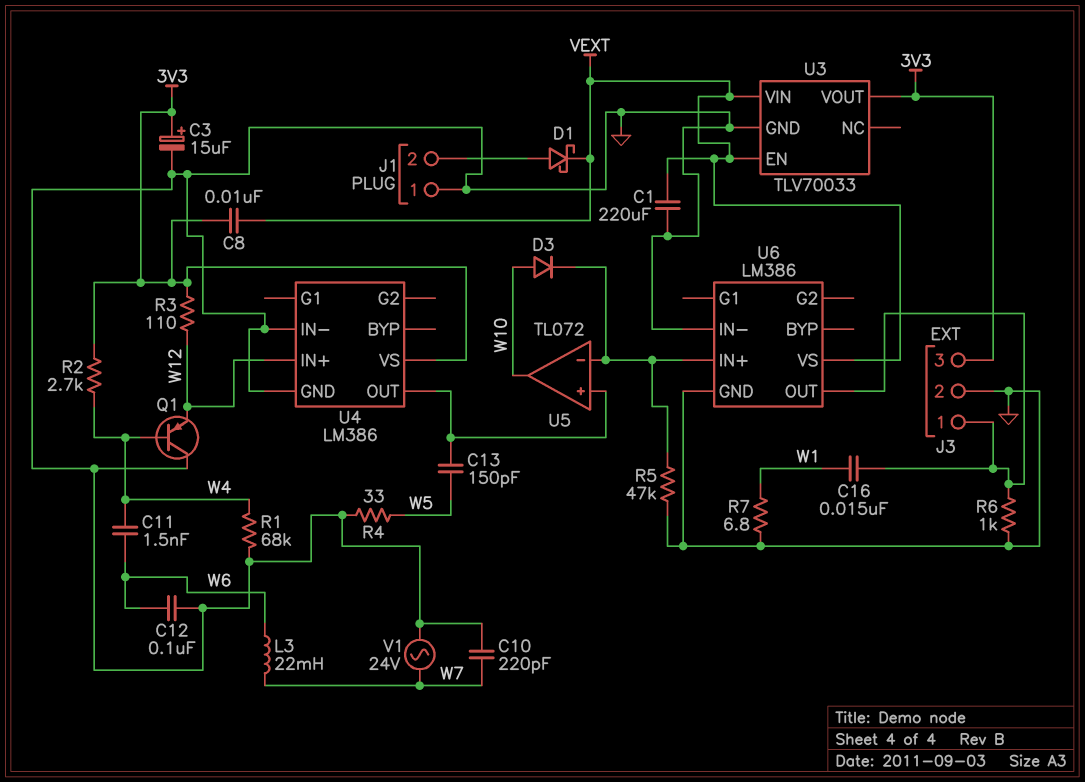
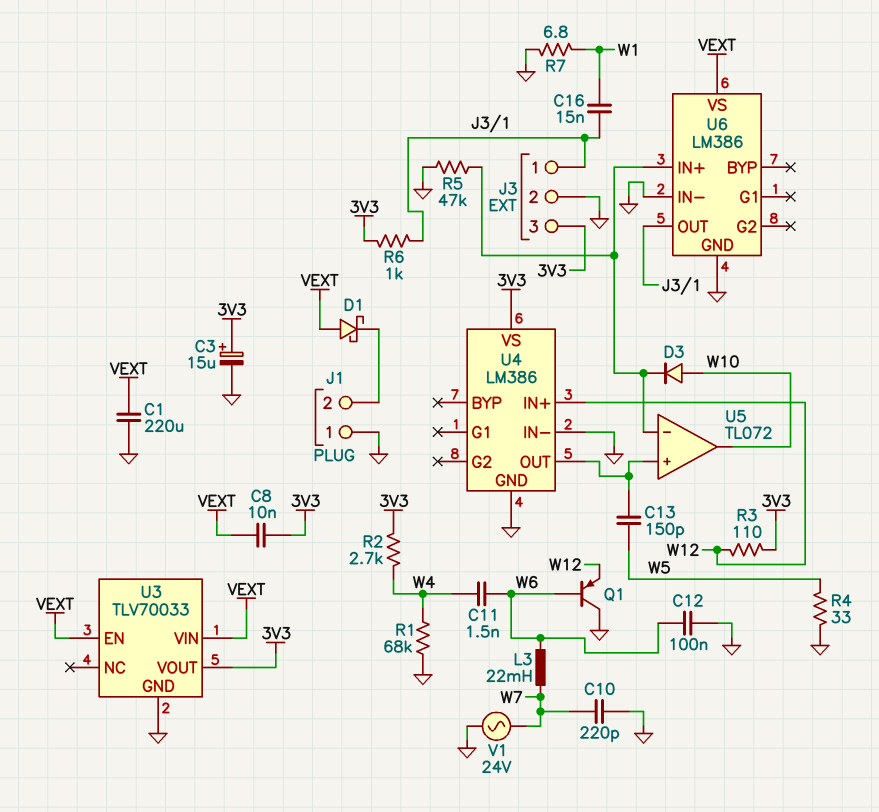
D1: schottky (A J1/2, K VEXT) -> schottky (A VEXT, K J1/2)
Q1: PNP (B W4, C GND, E W12) -> PNP (B W6, C GND, E W12)
R6: 1k (GND, J3/1) -> 1k (3V3, J3/1)

